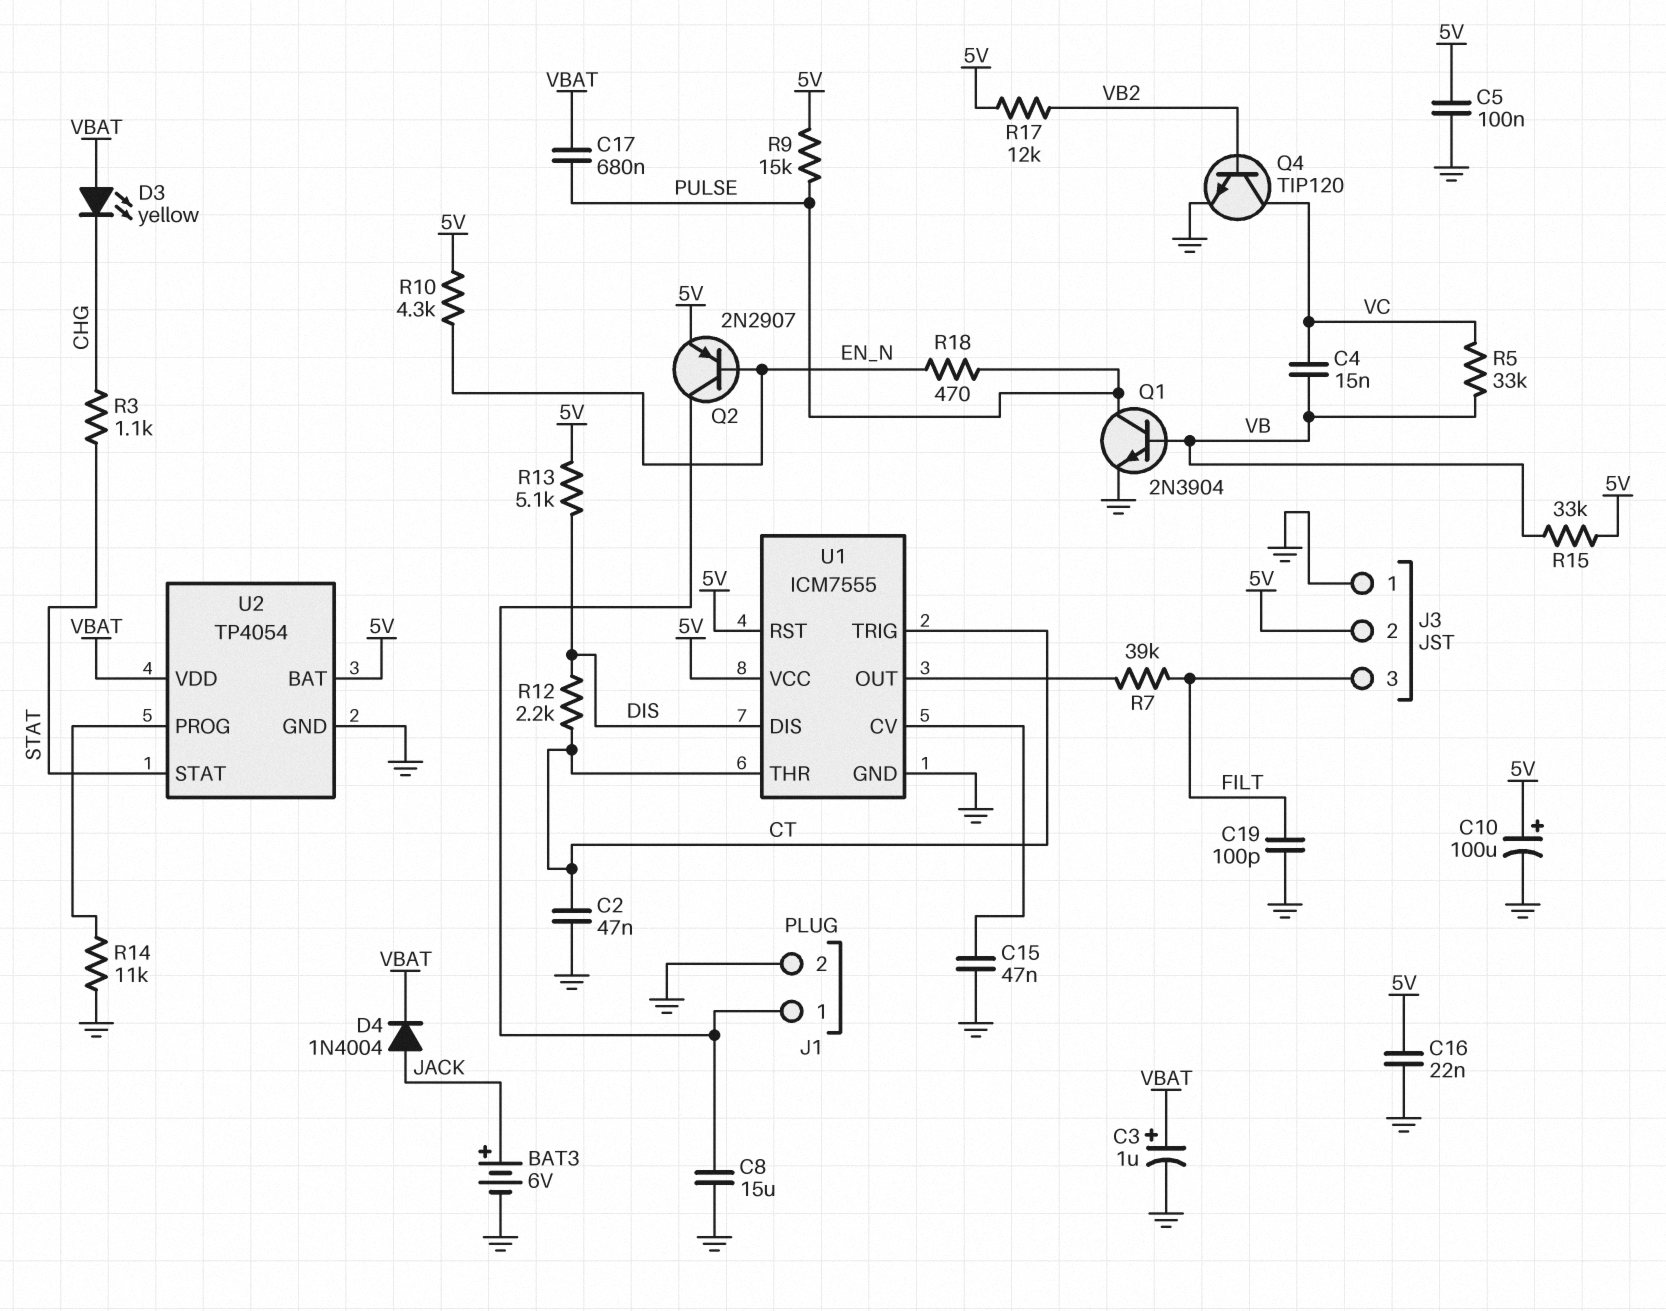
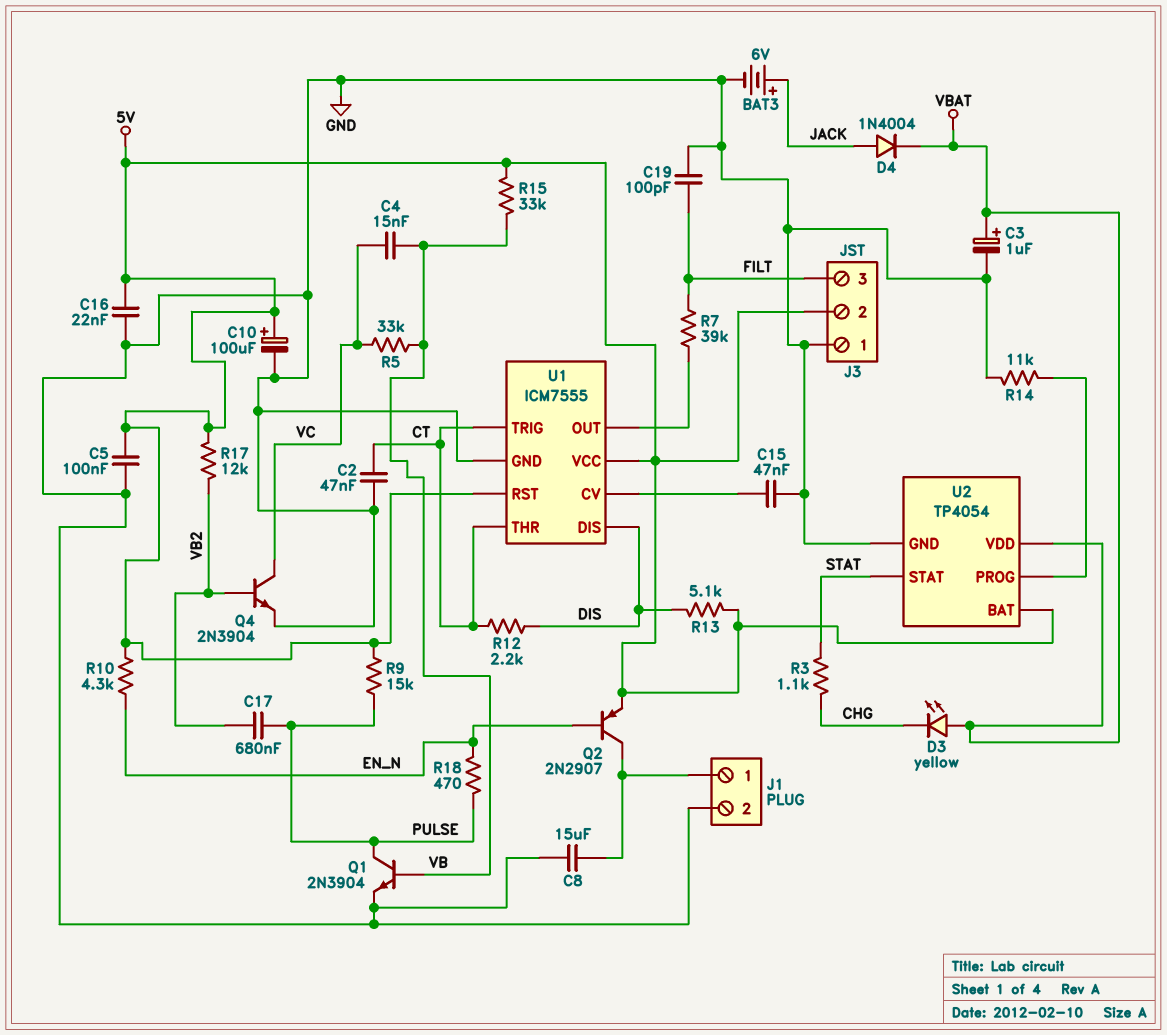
C17: 680nF (PULSE, VBAT) -> 680nF (PULSE, VB2)
Q4: NPN TIP120 (B VB2, C VC, E GND) -> NPN 2N3904 (B VB2, C VC, E GND)

